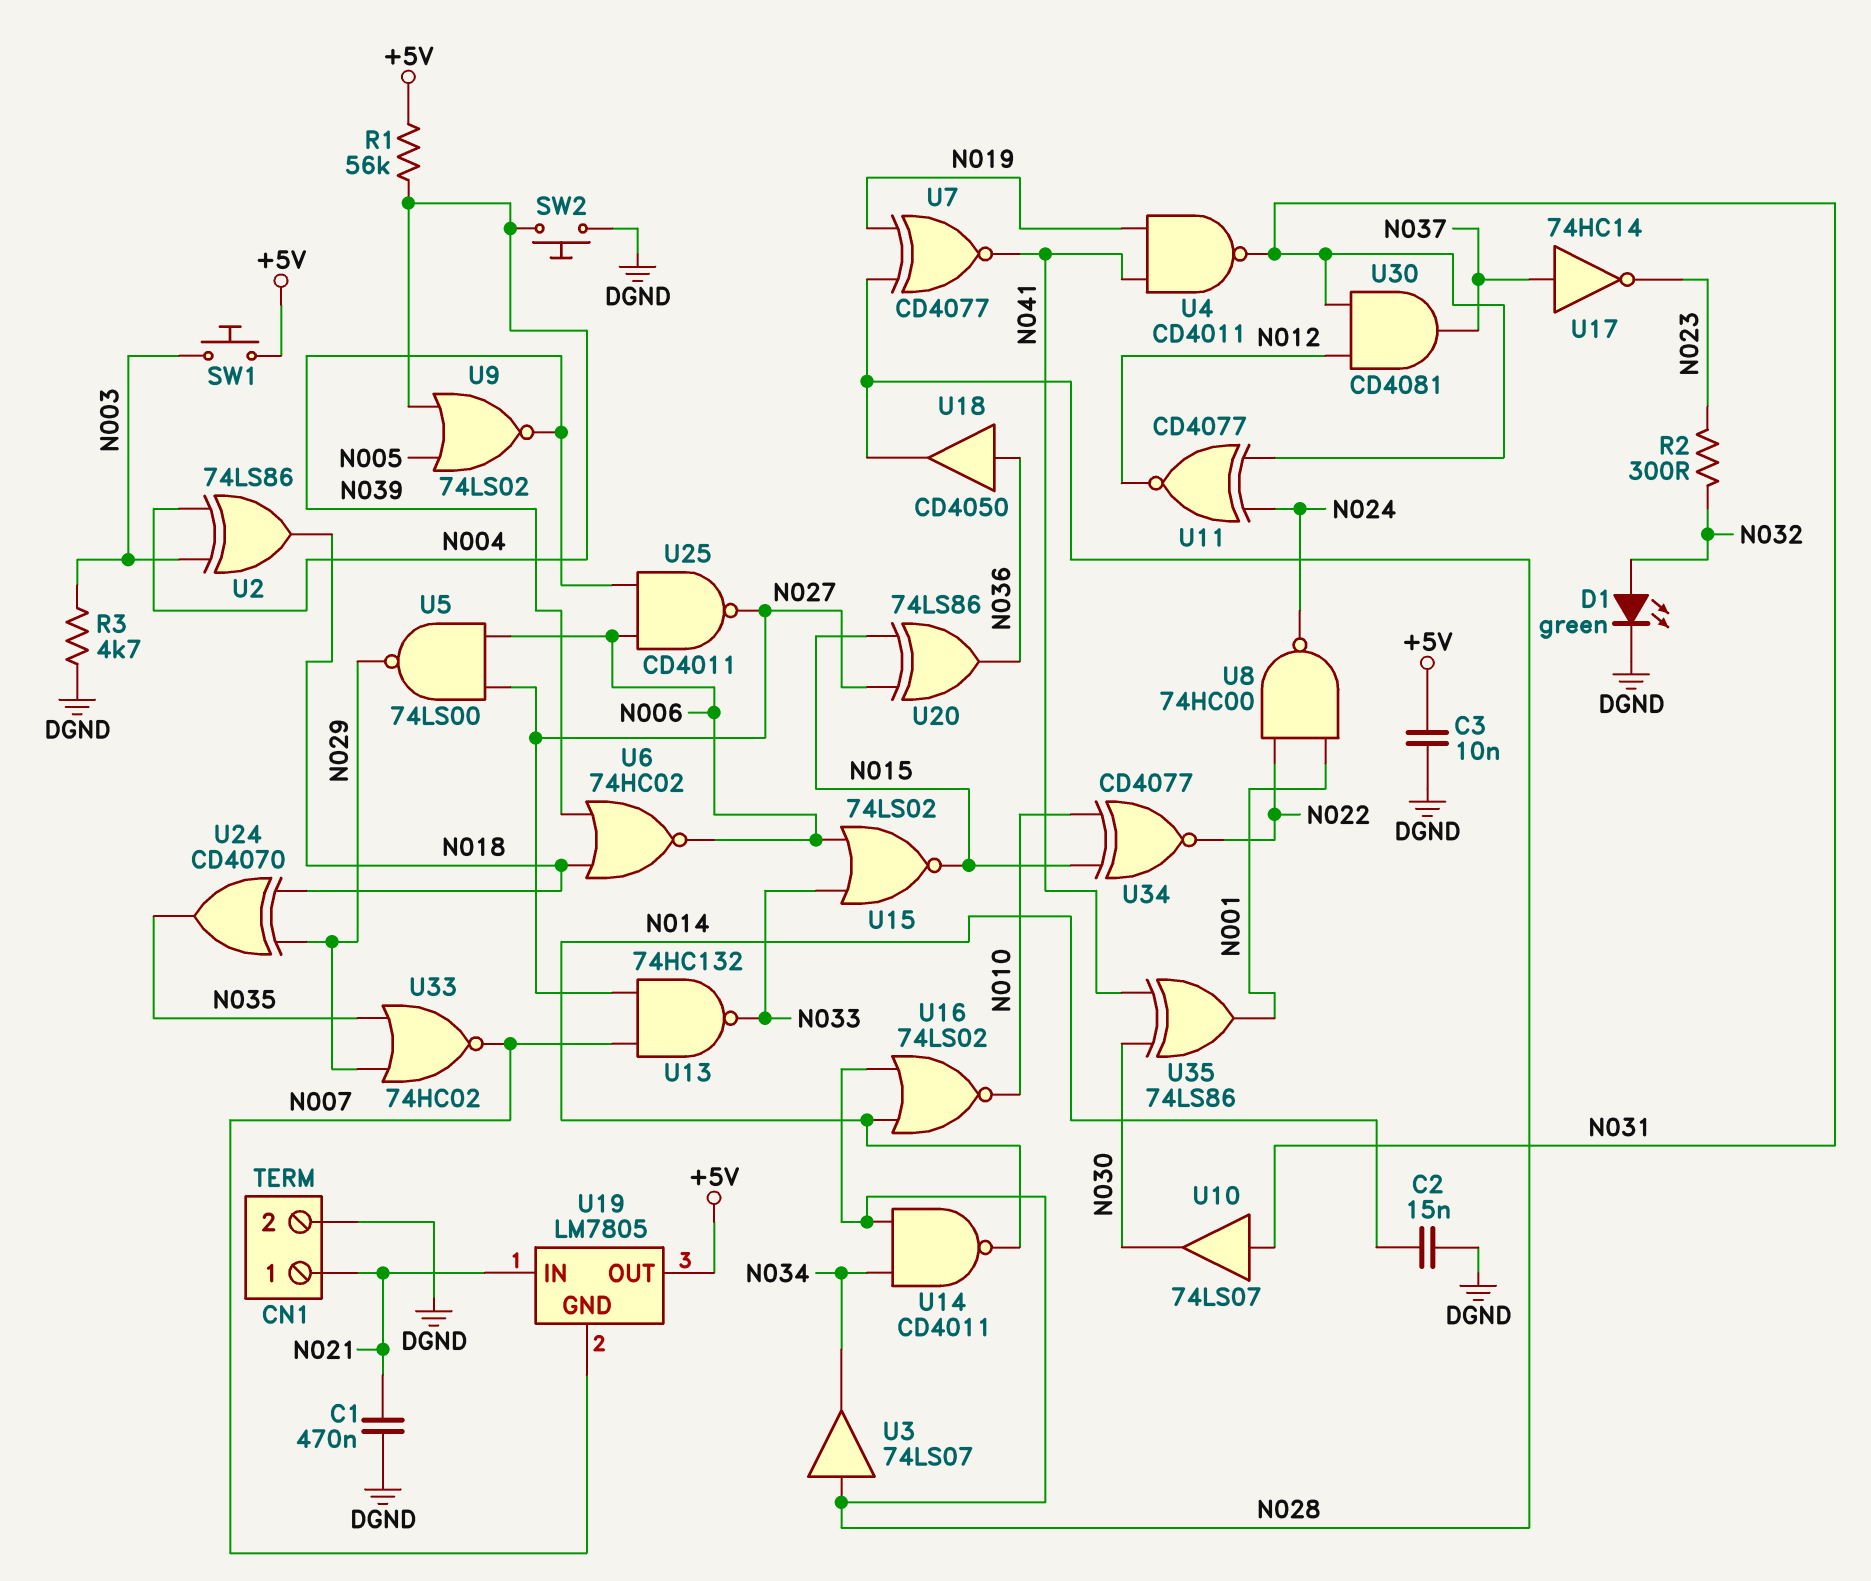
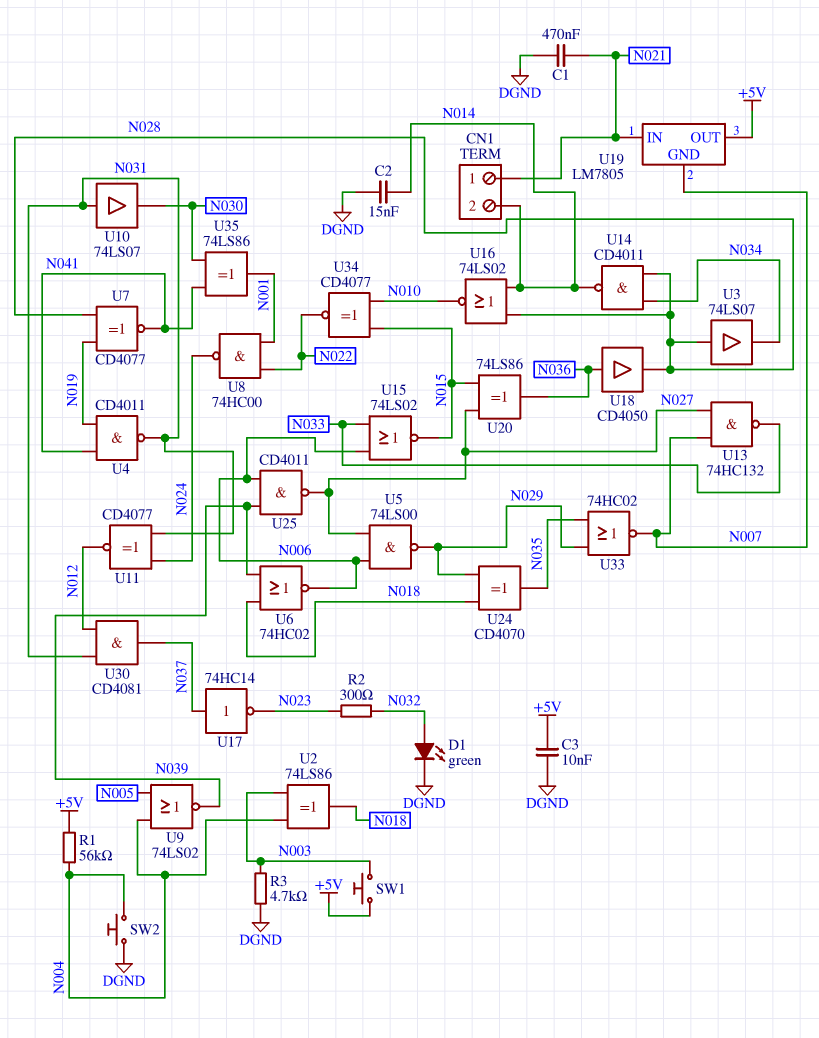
CN1 pin 2: DGND -> N014

